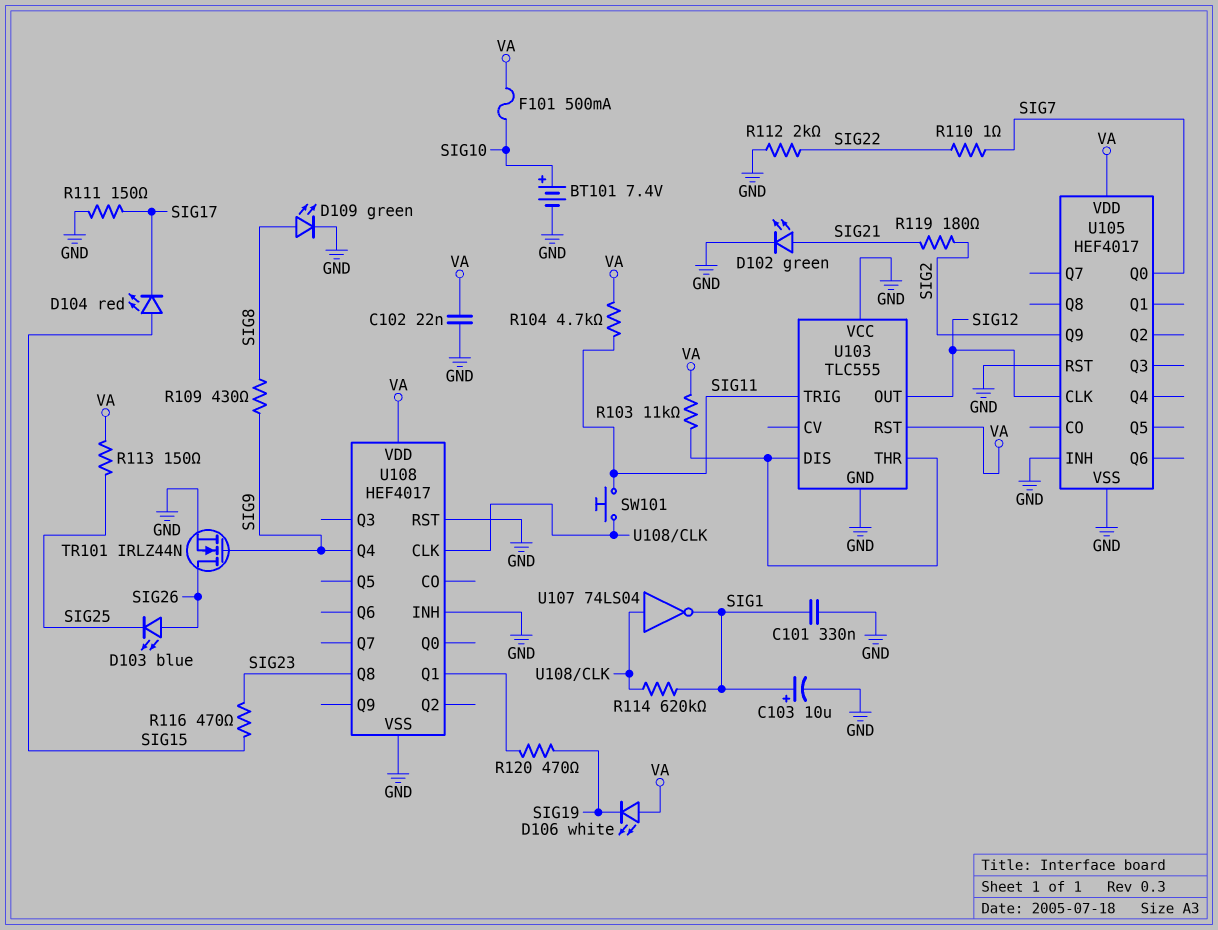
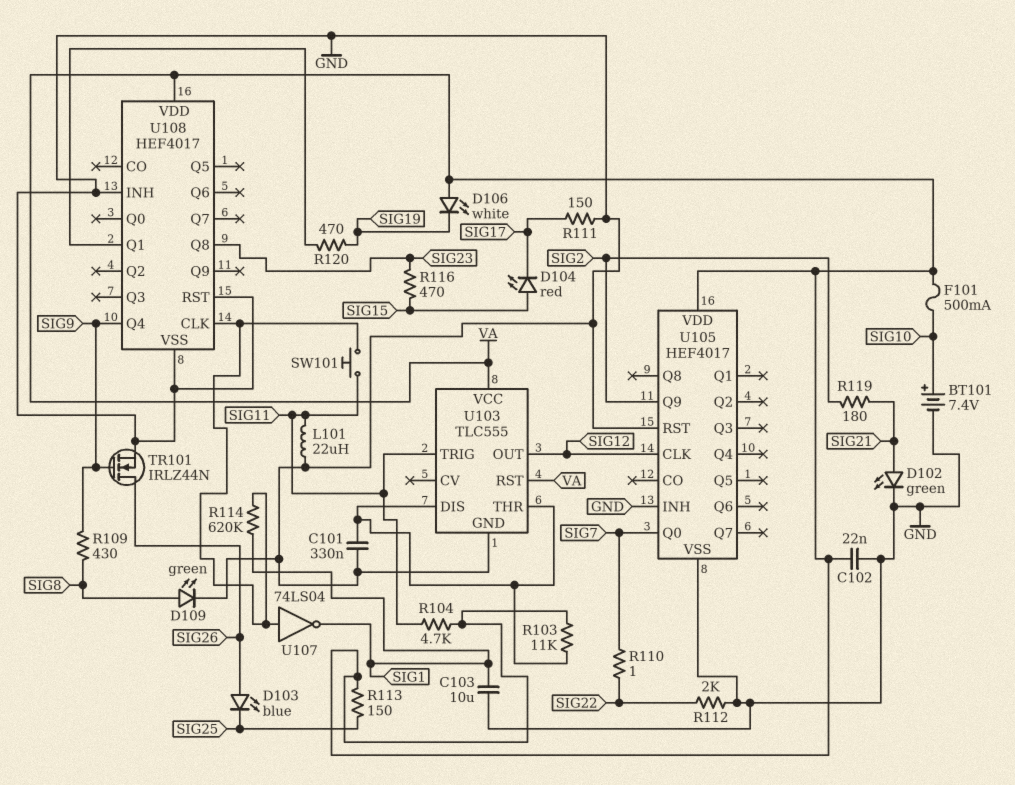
C101: 330nF (GND, SIG1) -> 330nF (GND, U103/DIS)
C103: 10uF (plus SIG1, minus GND) -> 10uF (GND, SIG1)
L101: none -> 22uH (GND, SIG11)
U103 pin VCC: GND -> VA

